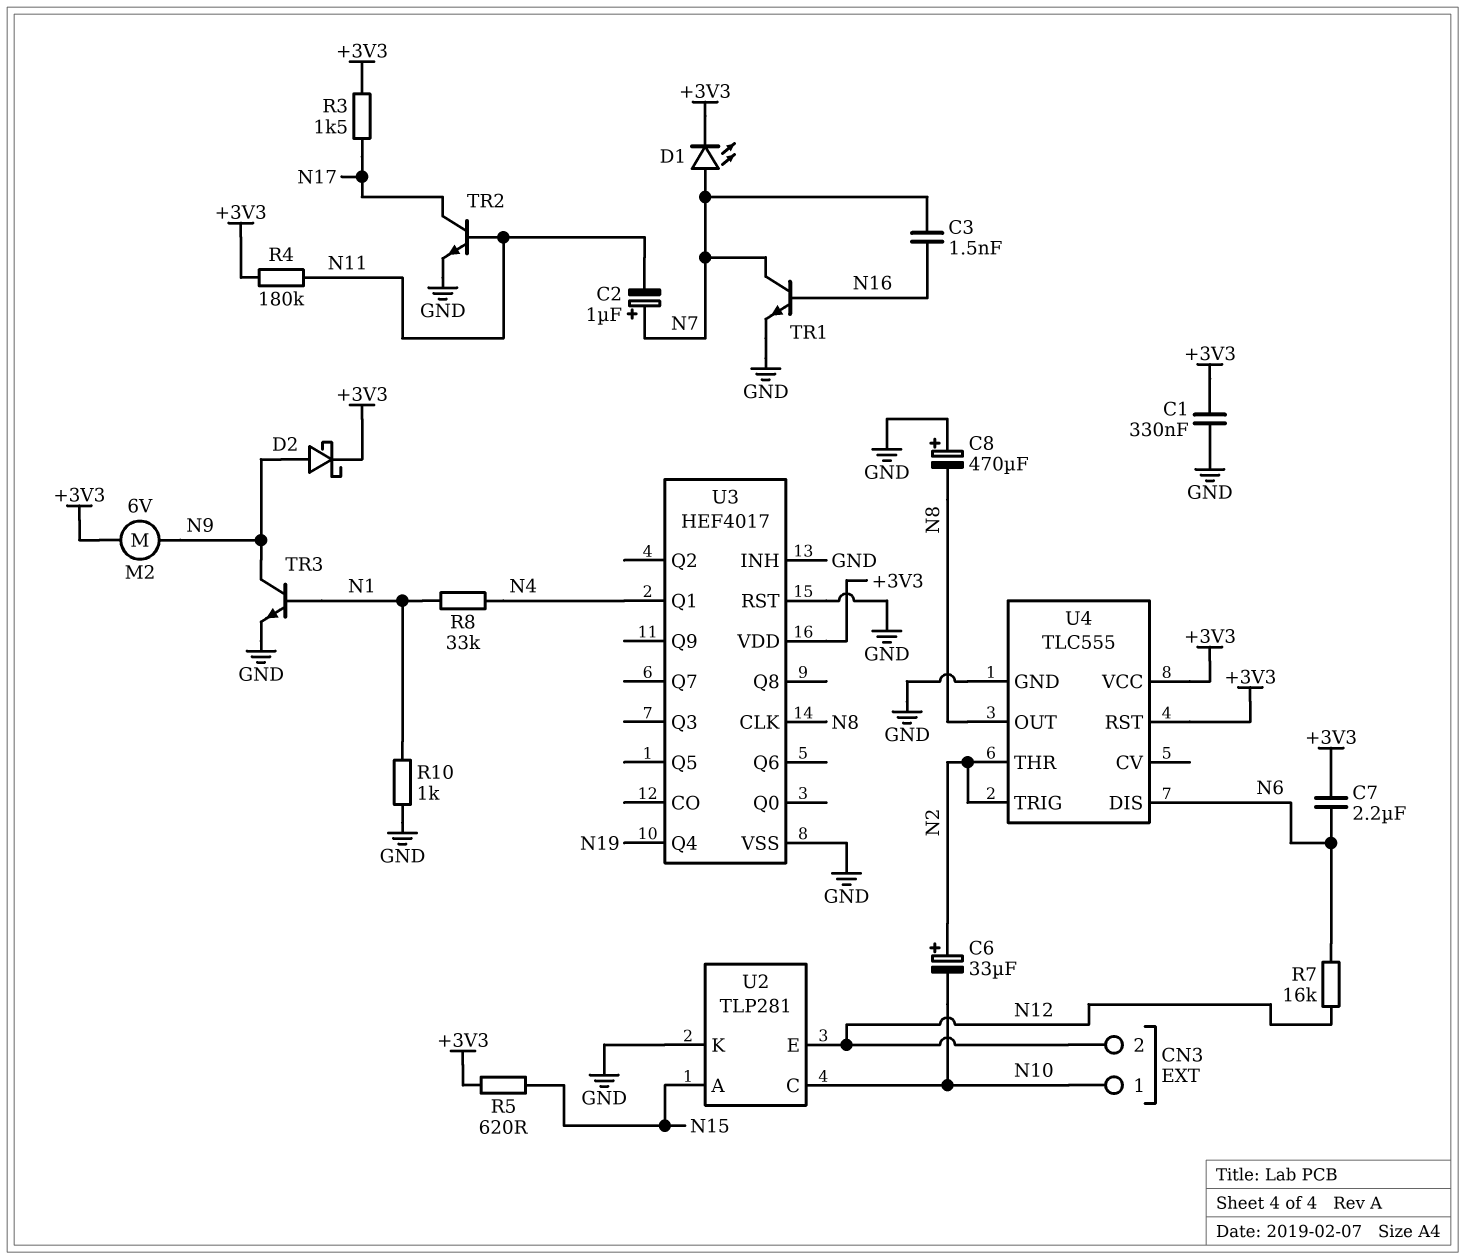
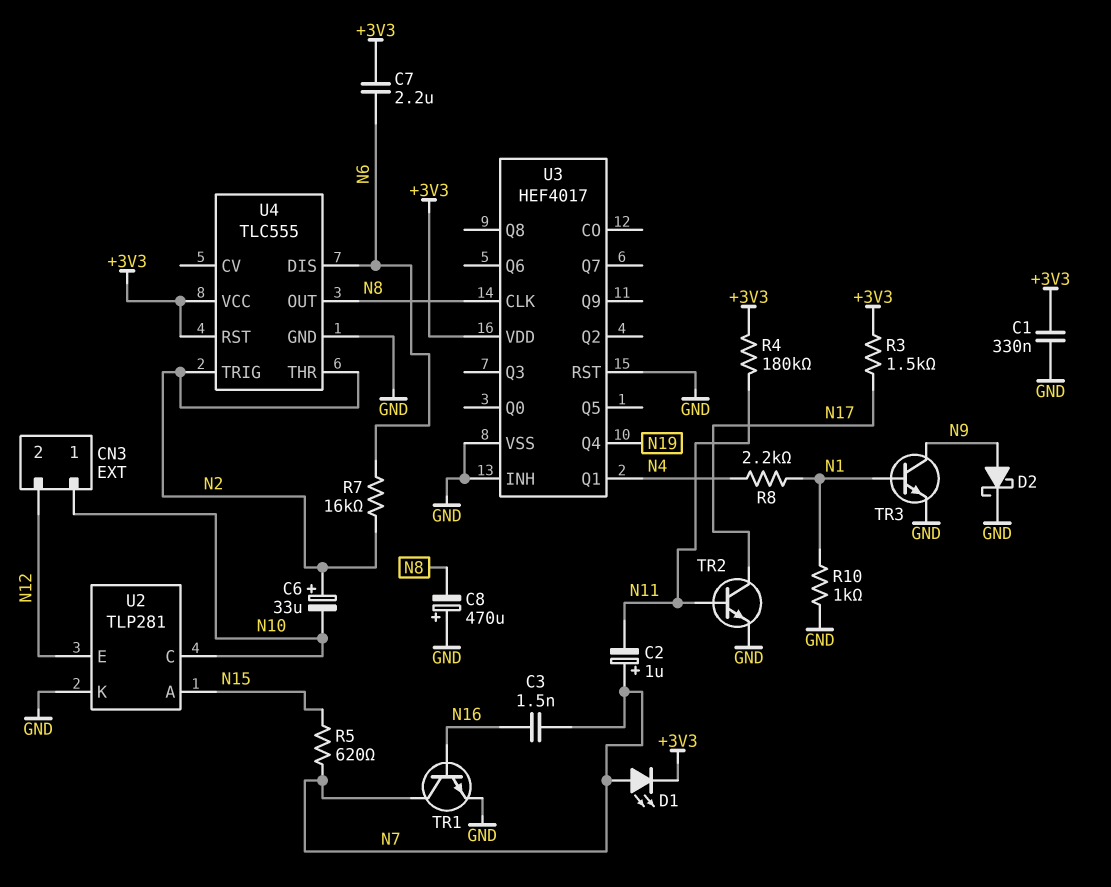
D2: schottky (A N9, K +3V3) -> schottky (A N9, K GND)
M2: motor 6V (+3V3, N9) -> none
R5: 620 (+3V3, N15) -> 620 (N7, N15)
R7: 16k (N6, N12) -> 16k (N2, N6)
R8: 33k (N1, N4) -> 2.2k (N1, N4)

